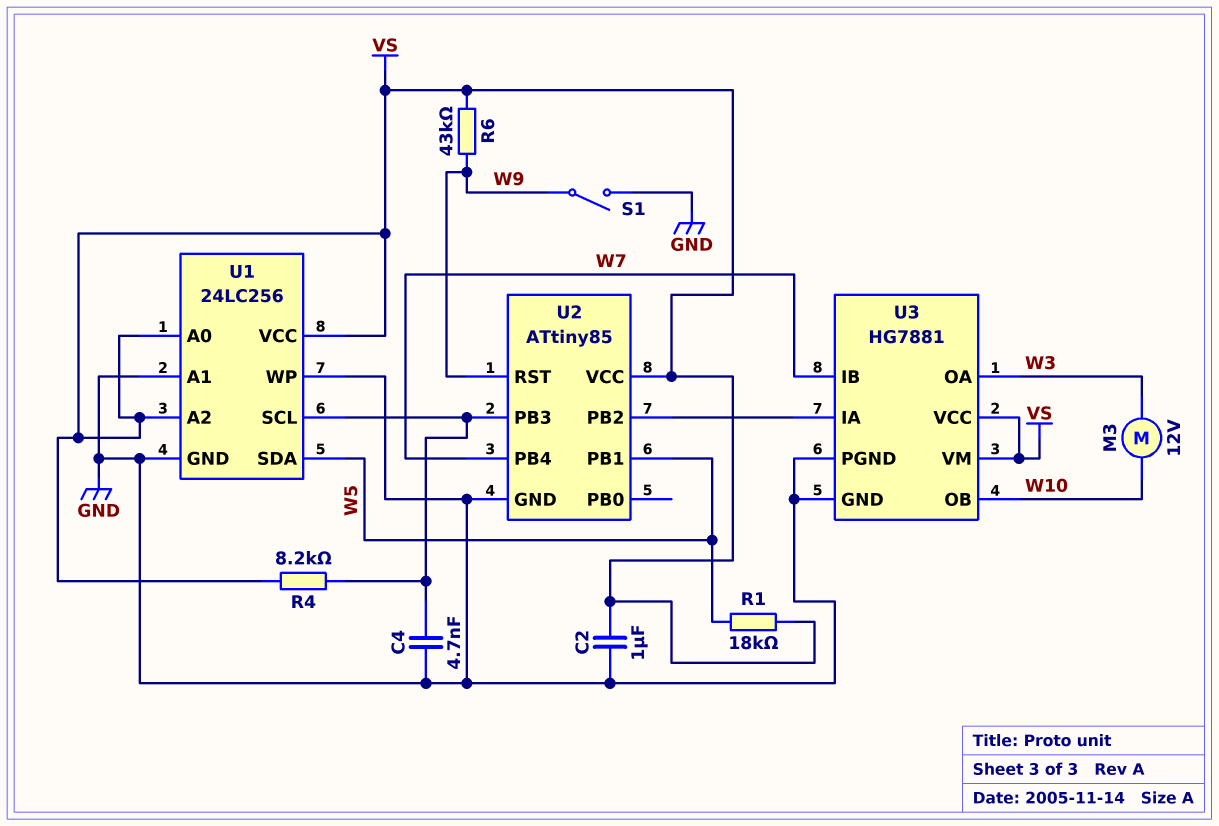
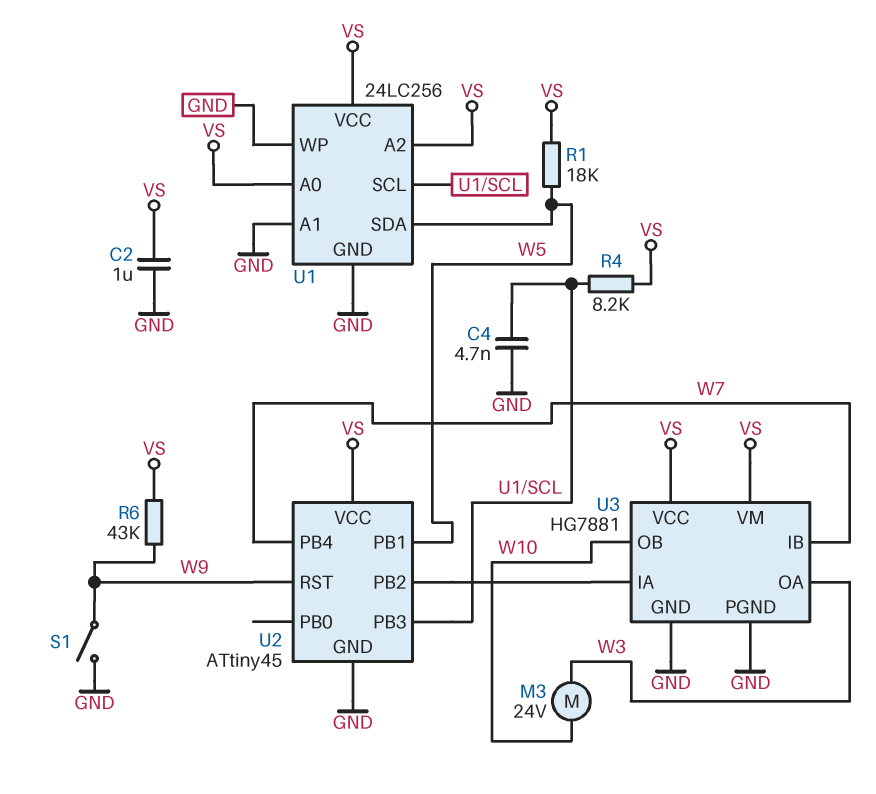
M3: motor 12V (W3, W10) -> motor 24V (W3, W10)
U2: ATtiny85 -> ATtiny45

